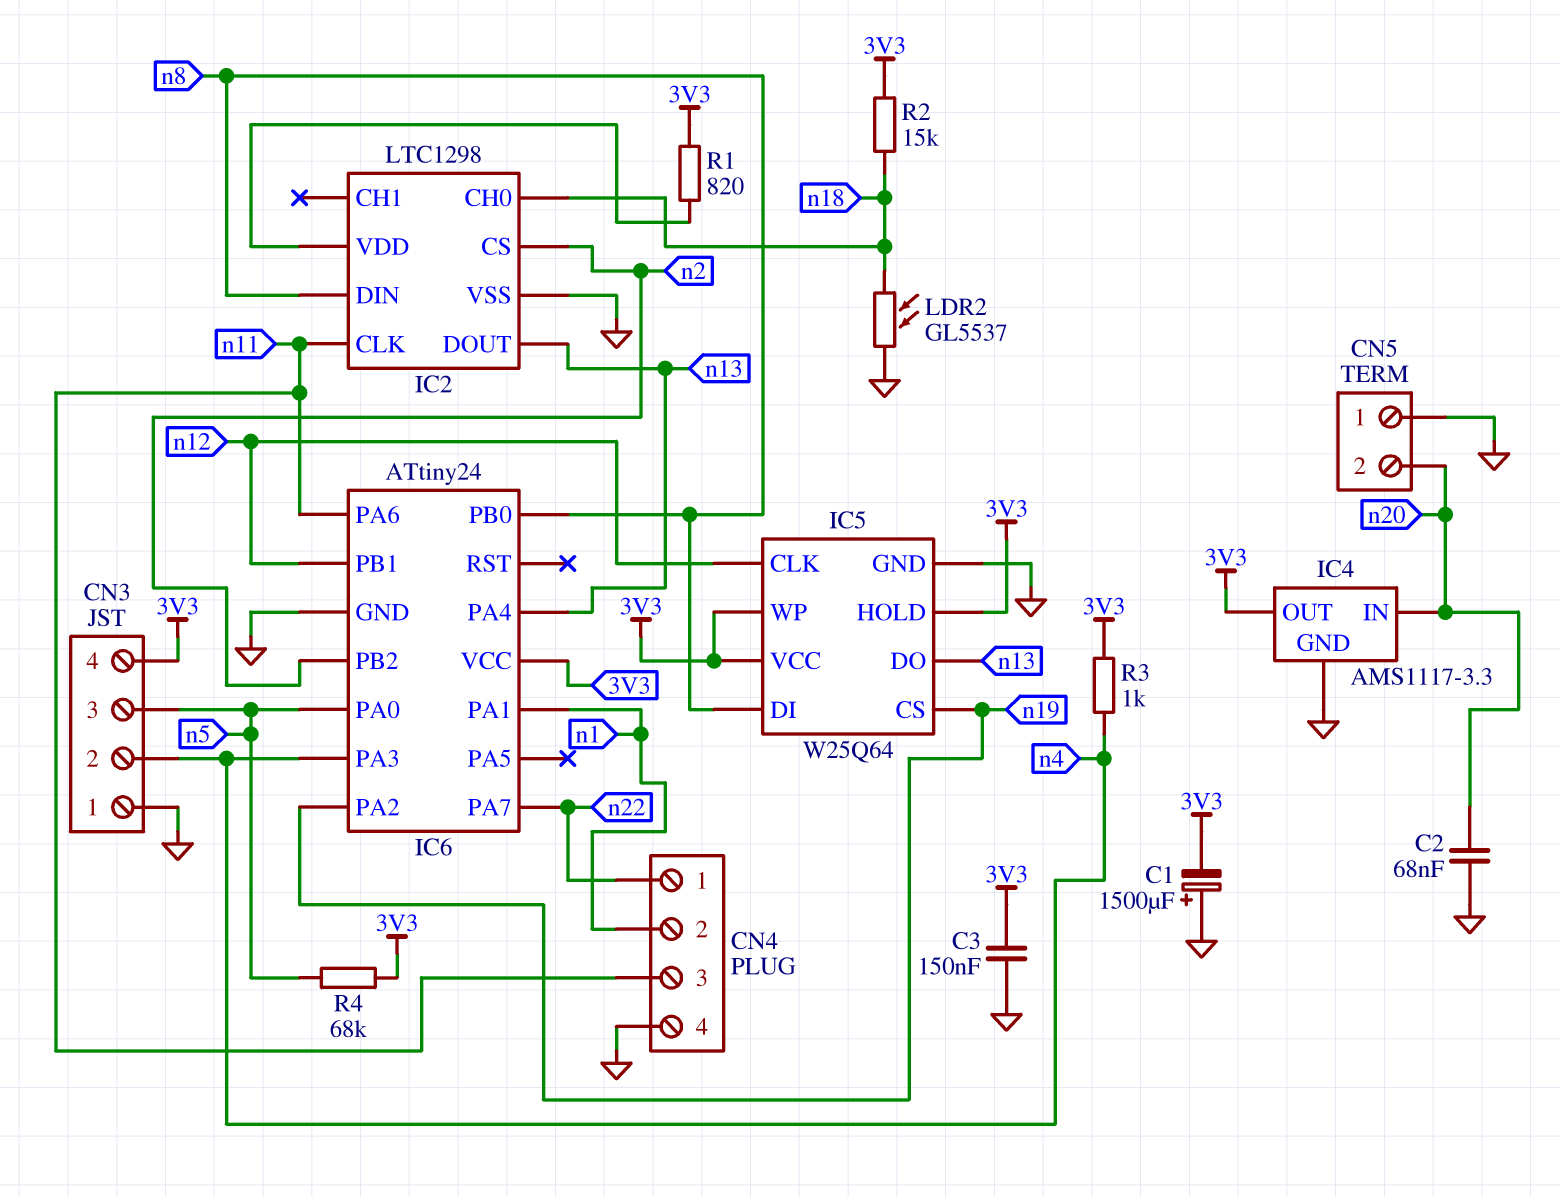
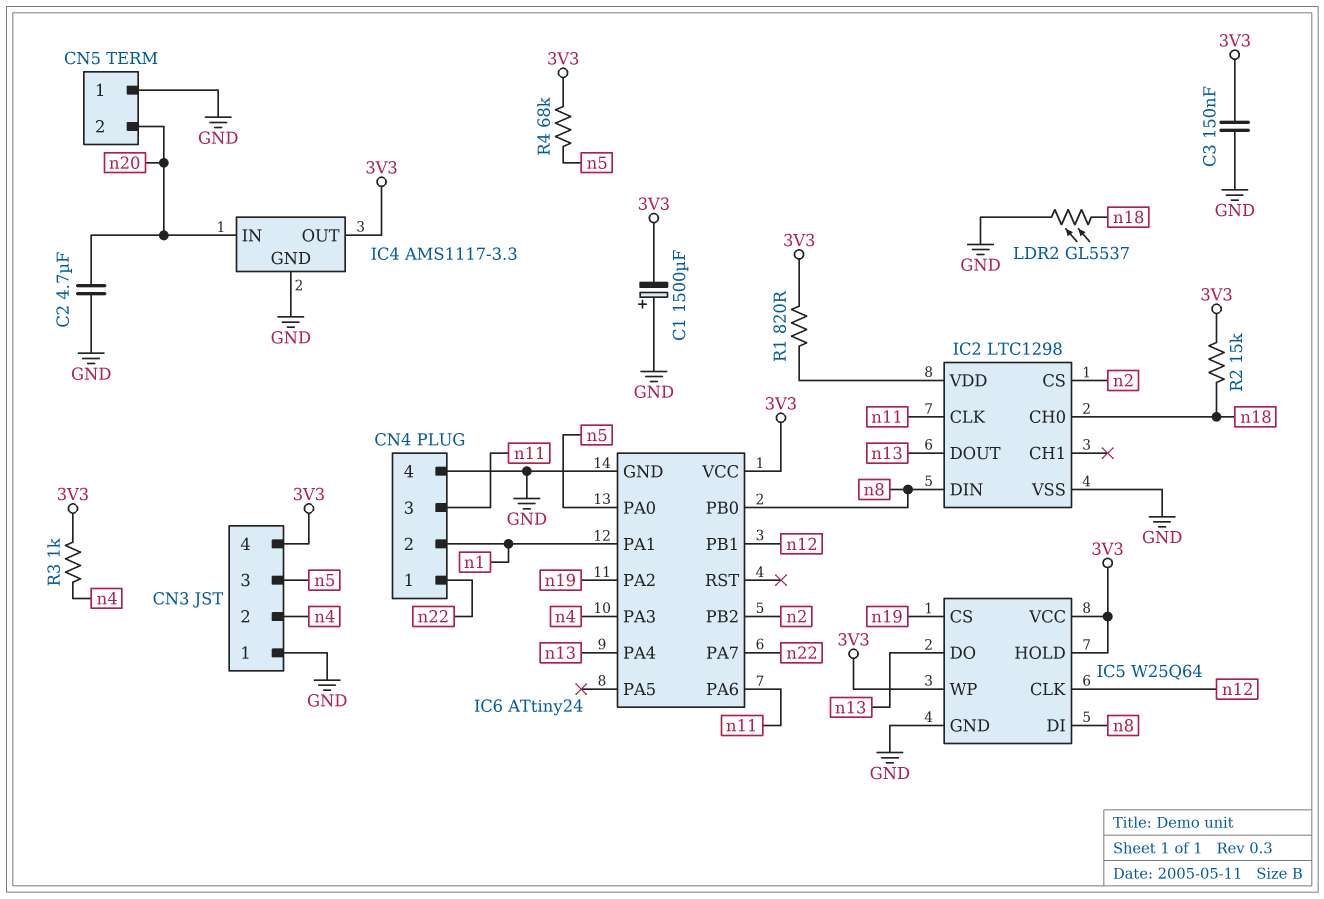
C2: 68nF (GND, n20) -> 4.7uF (GND, n20)

